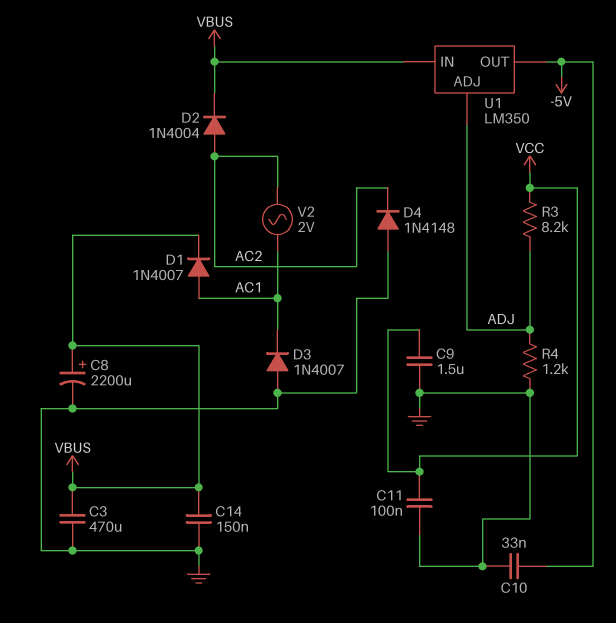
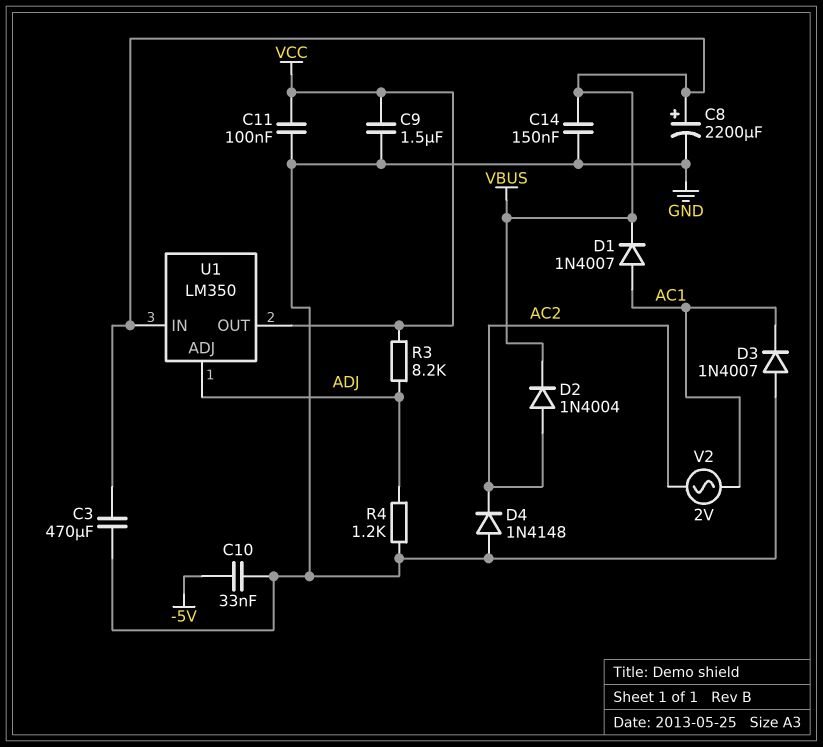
U1 pin OUT: -5V -> VCC

